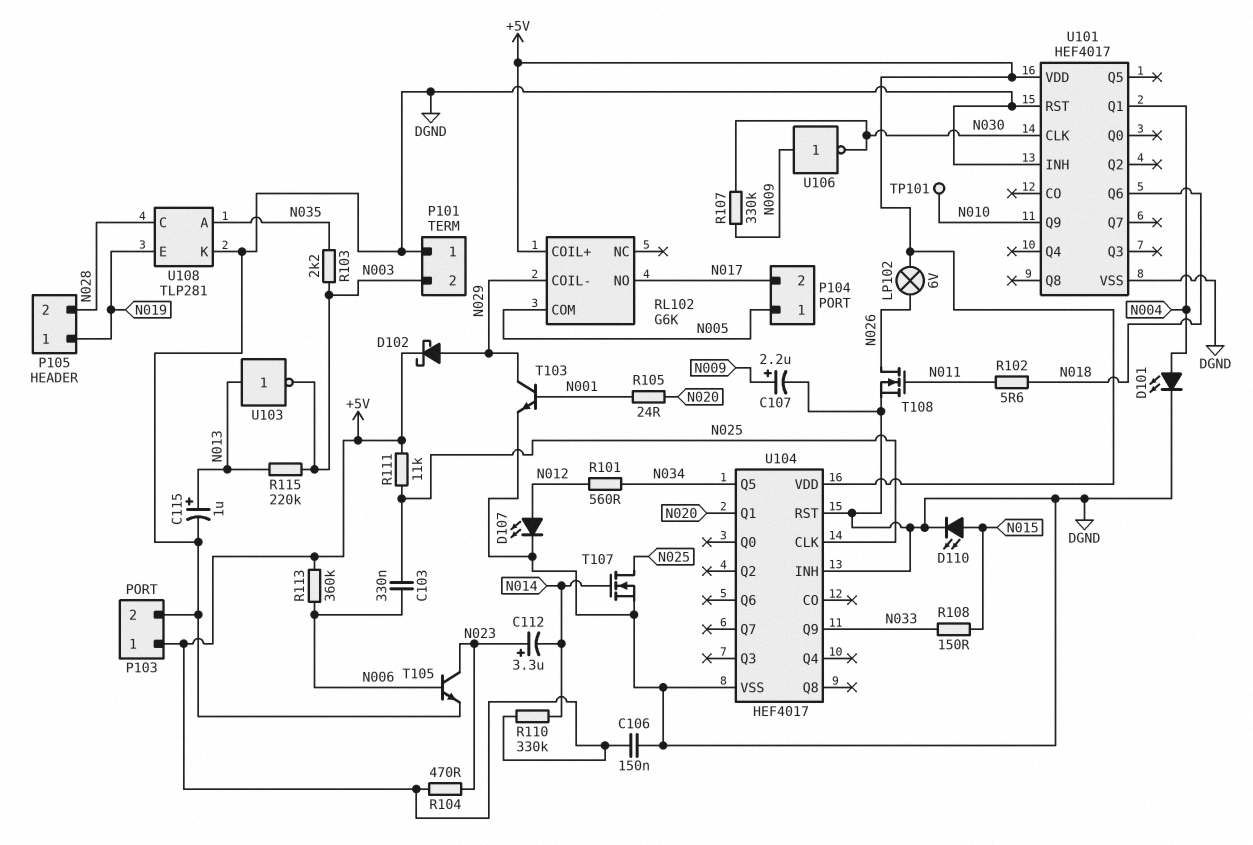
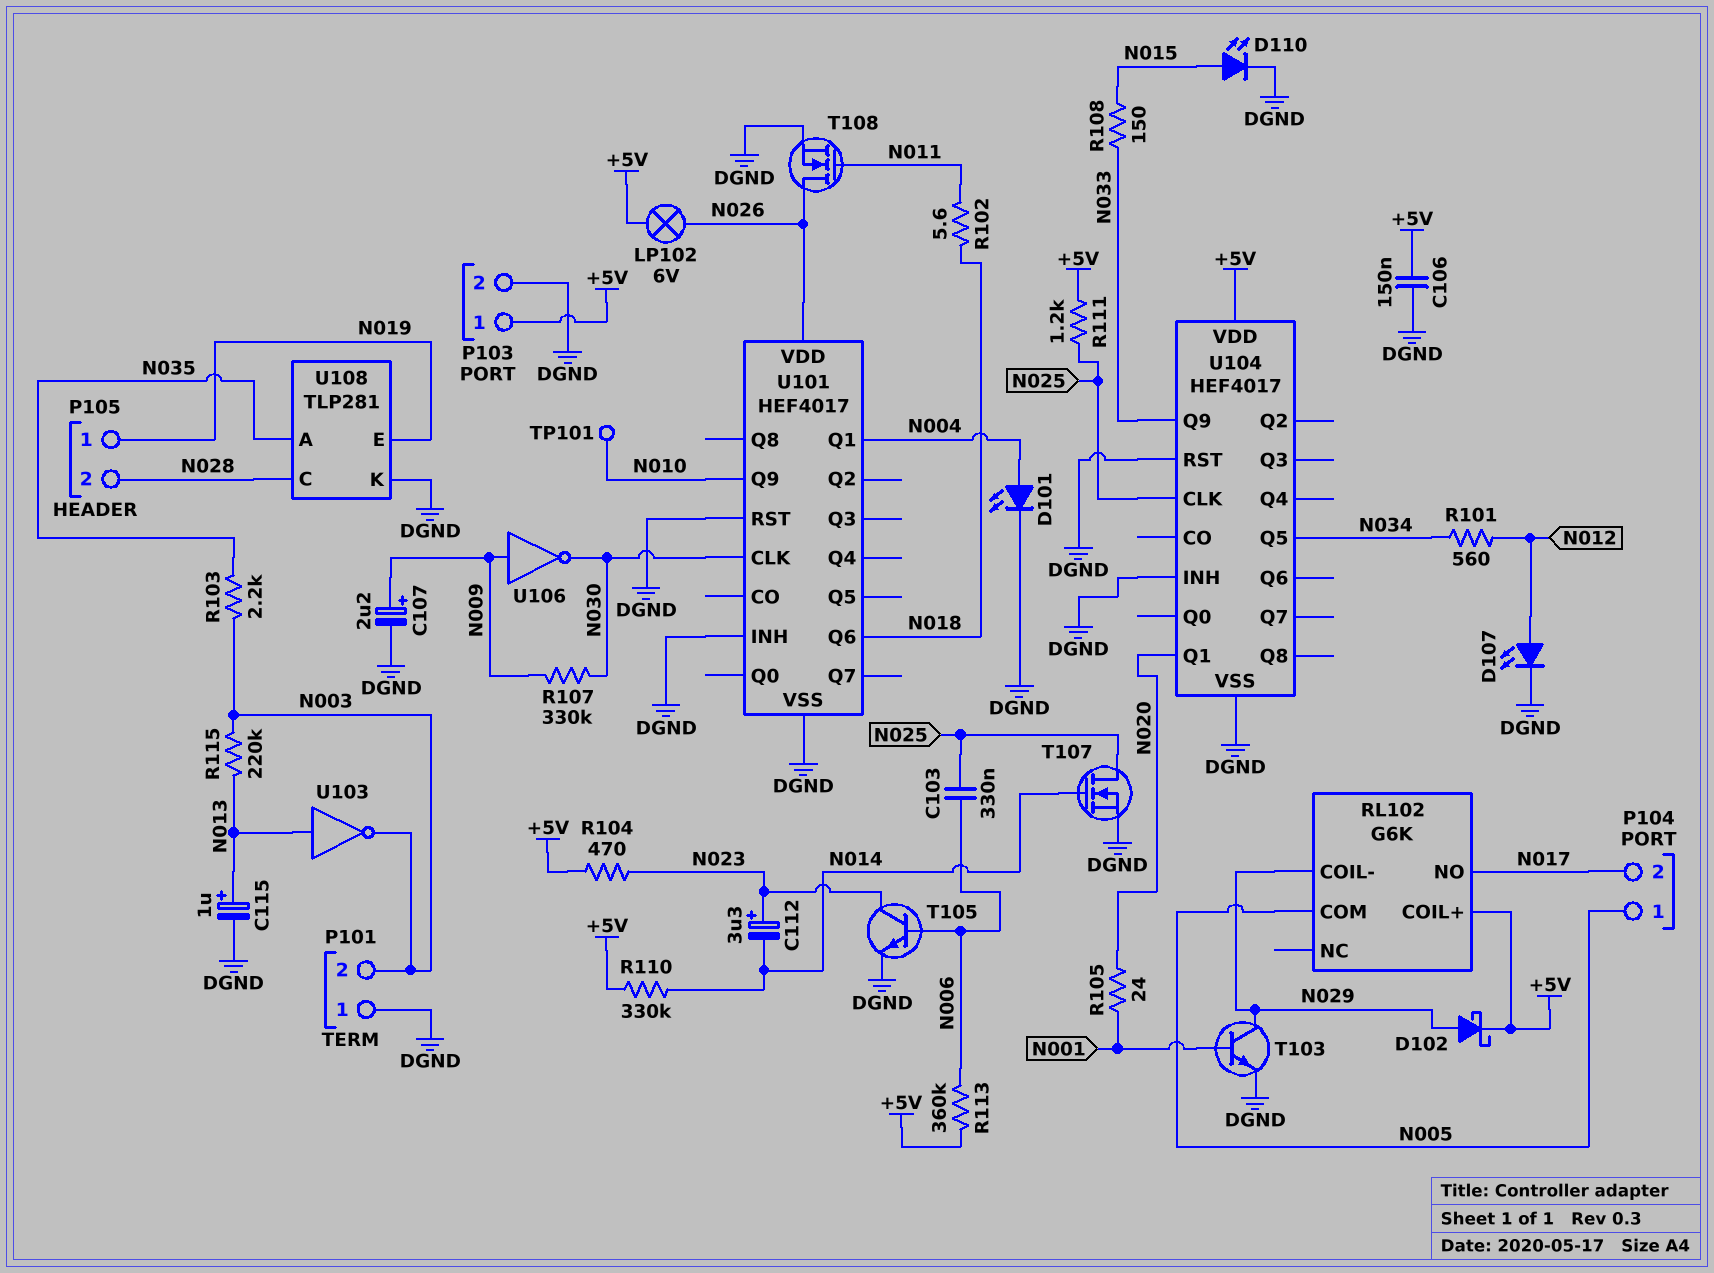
R111: 11k (+5V, N025) -> 1.2k (+5V, N025)
U101 pin VDD: +5V -> N026

